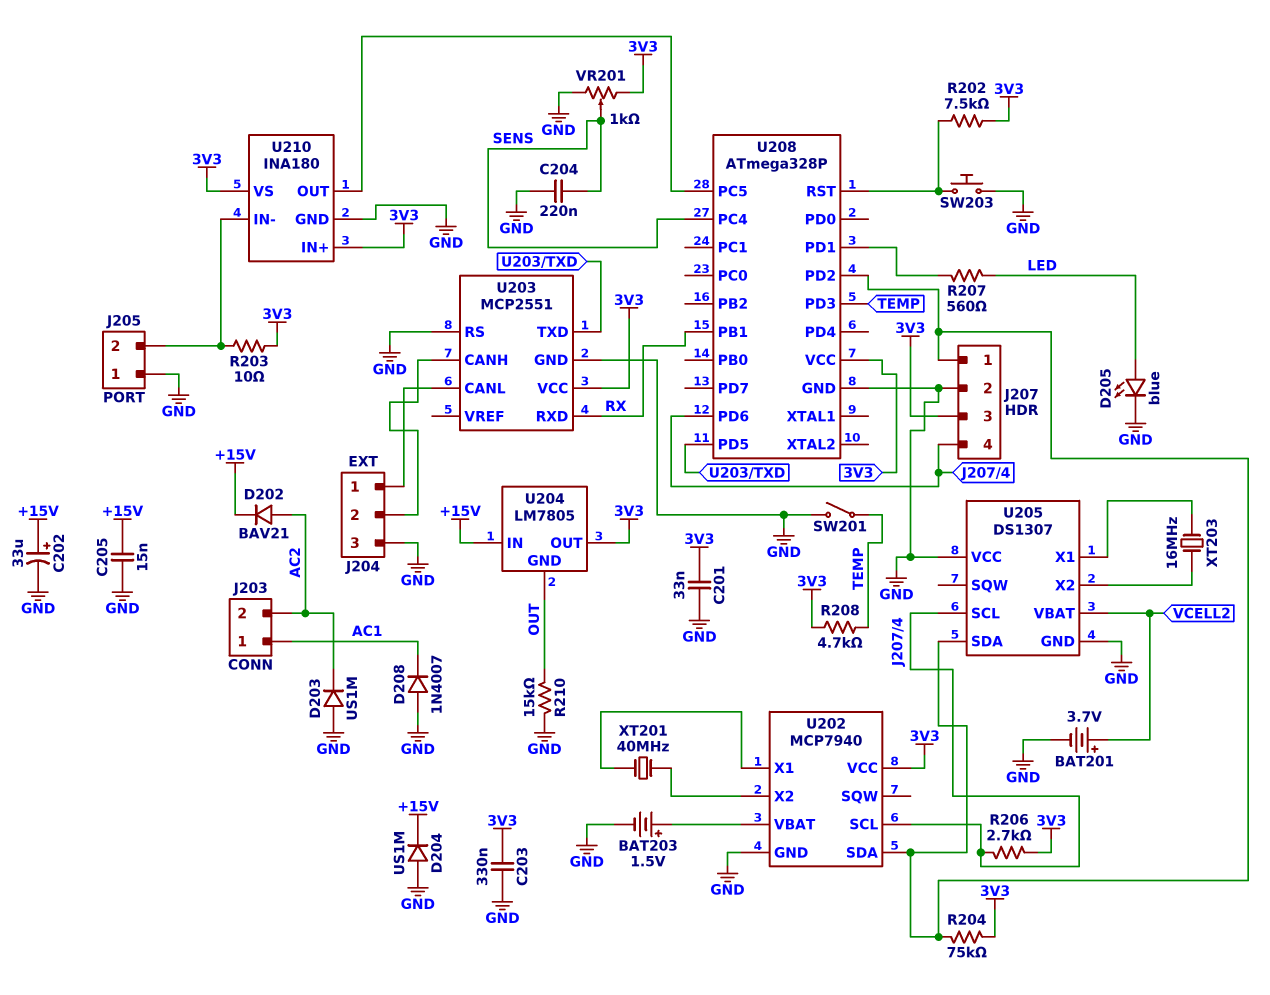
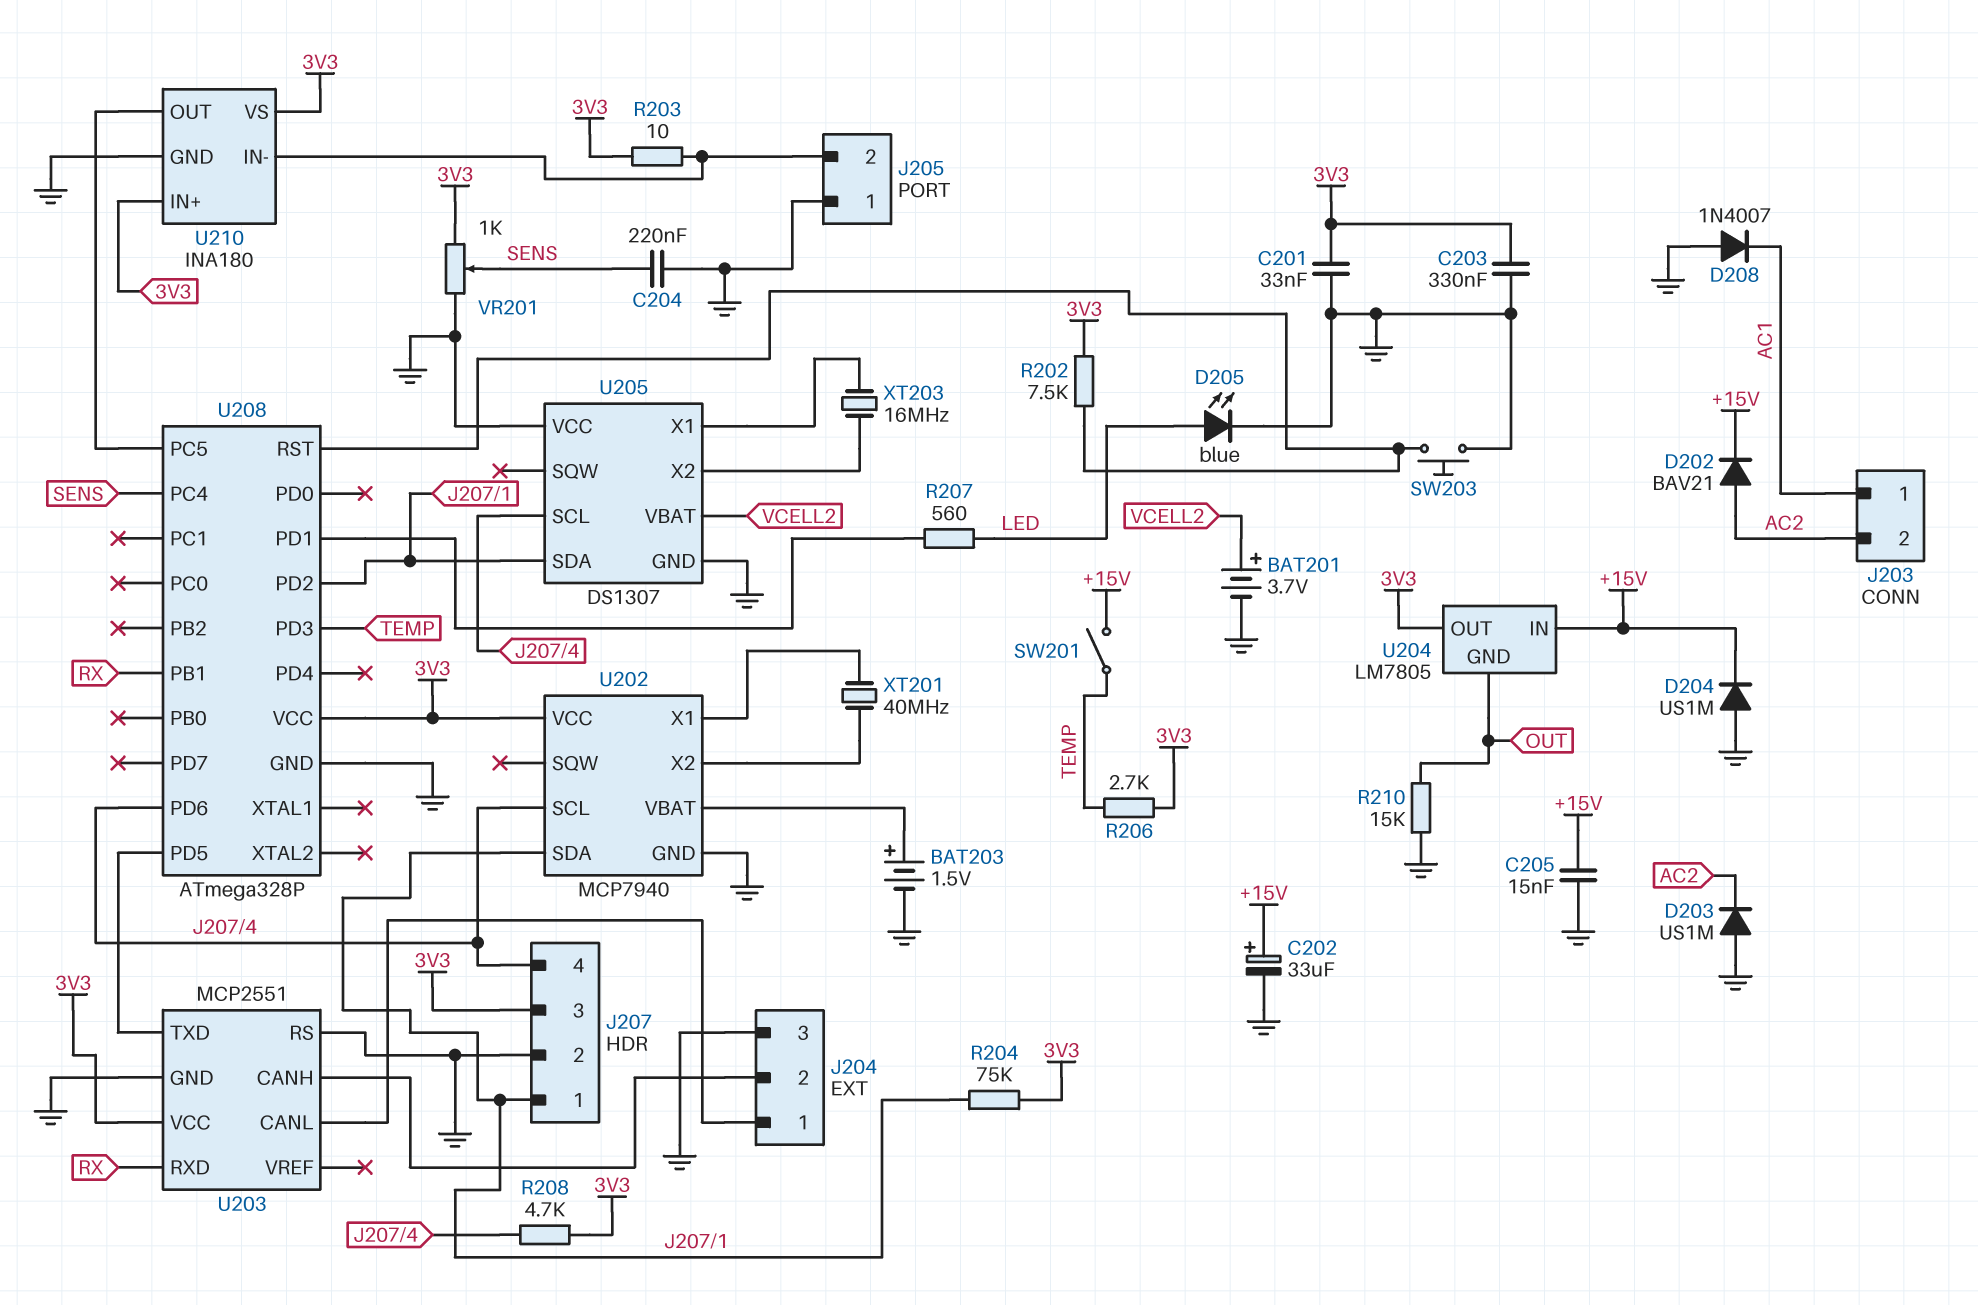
R206: 2.7k (3V3, J207/4) -> 2.7k (3V3, TEMP)
R208: 4.7k (3V3, TEMP) -> 4.7k (3V3, J207/4)
SW201: switch (GND, TEMP) -> switch (+15V, TEMP)

